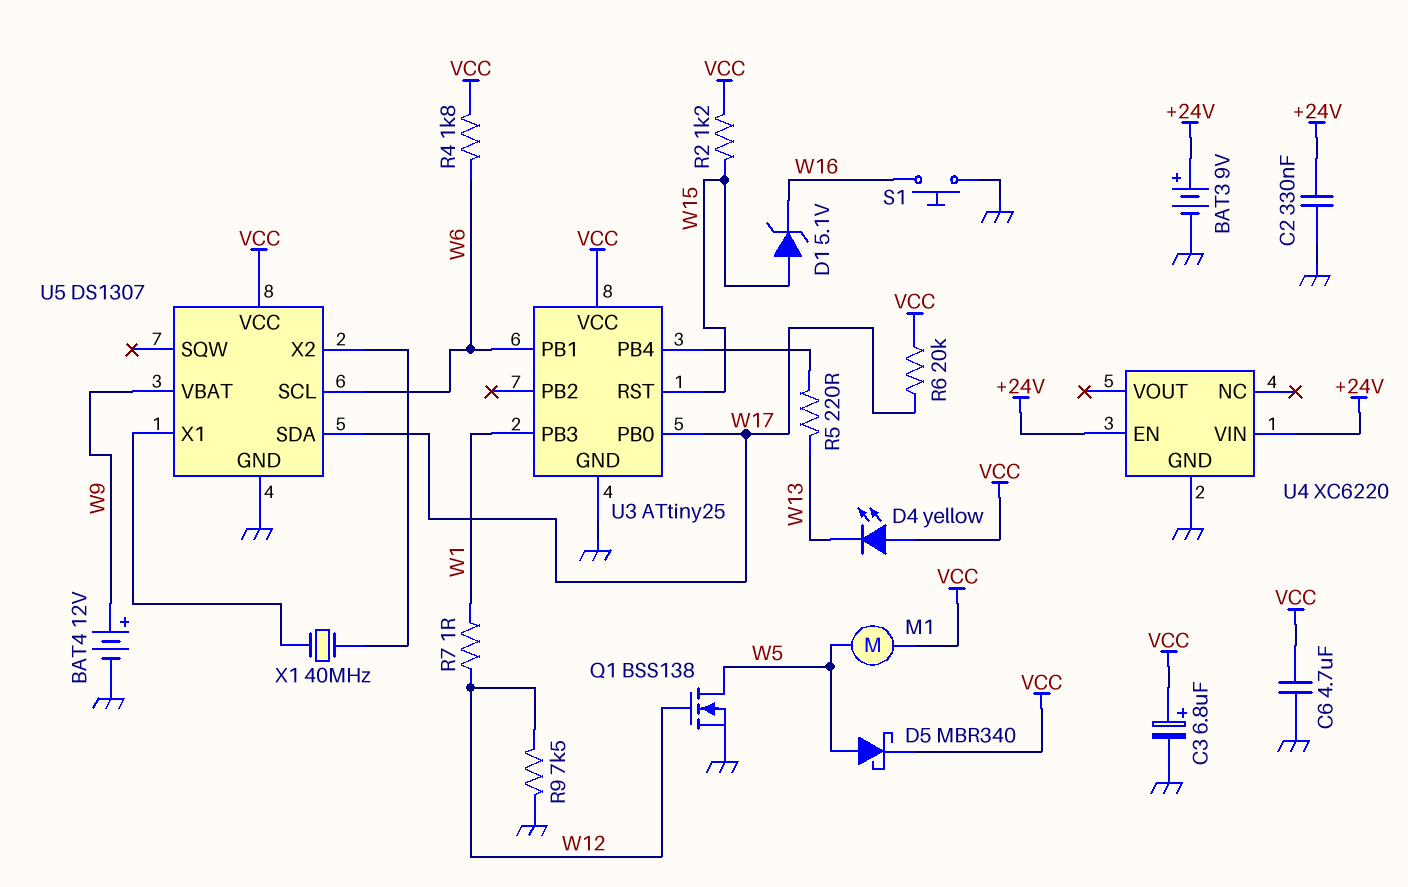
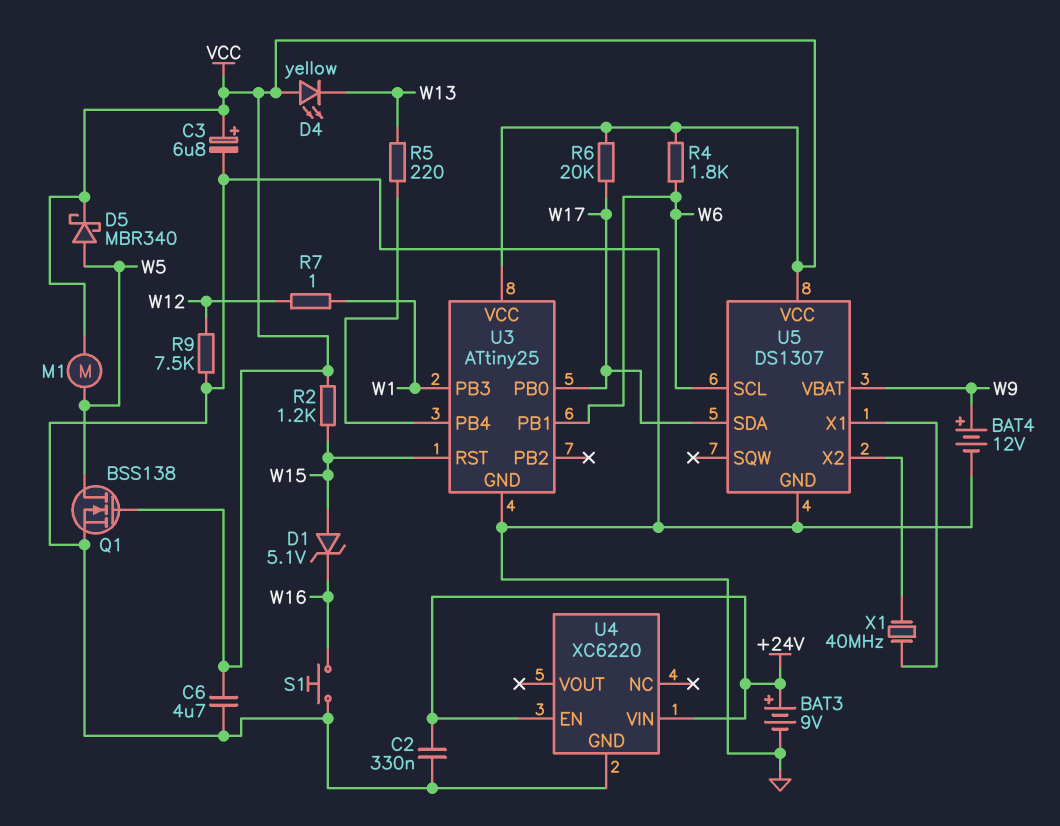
Q1: NMOS BSS138 (G W12, D W5, S GND) -> NMOS BSS138 (G VCC, D W5, S GND)

